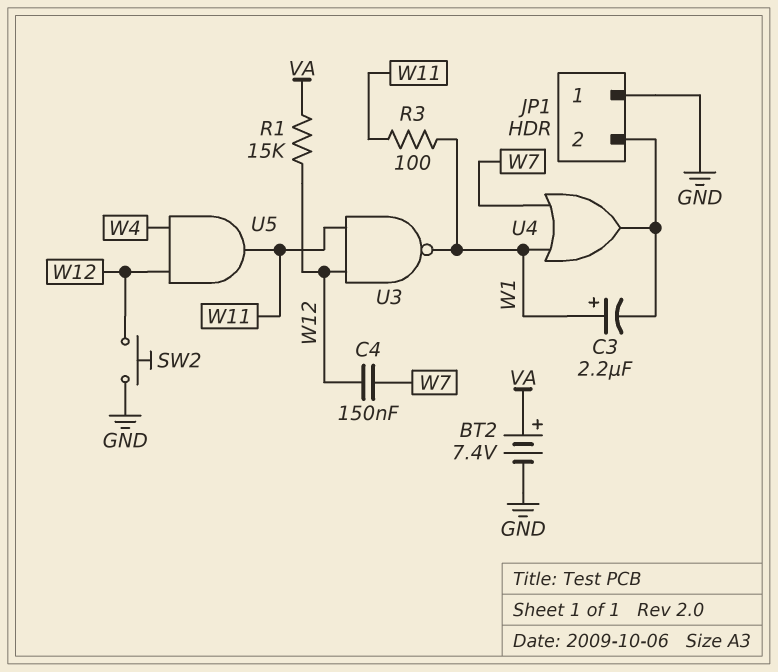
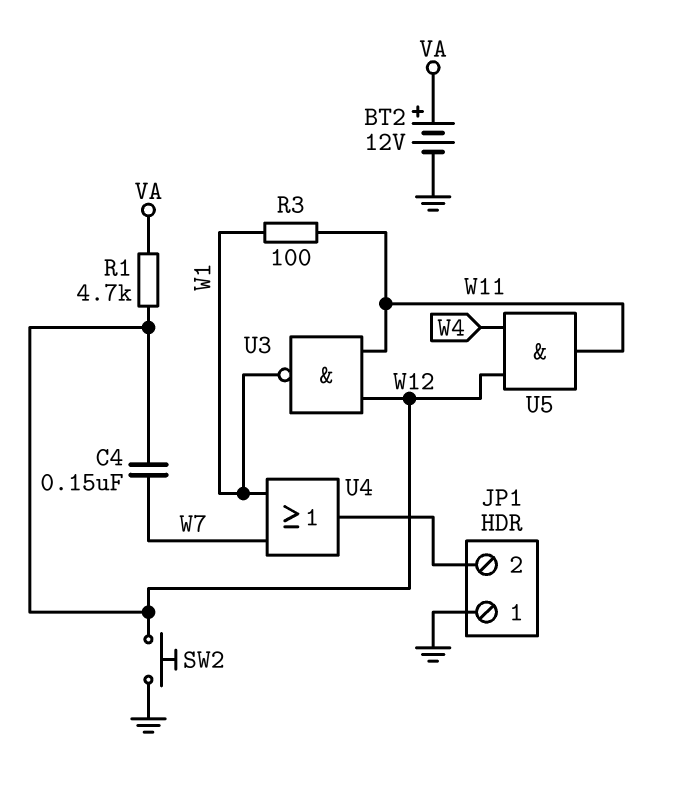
BT2: 7.4V (plus VA, minus GND) -> 12V (plus VA, minus GND)
C3: 2.2uF (plus W1, minus JP1/2) -> none
R1: 15k (VA, W12) -> 4.7k (VA, W12)

